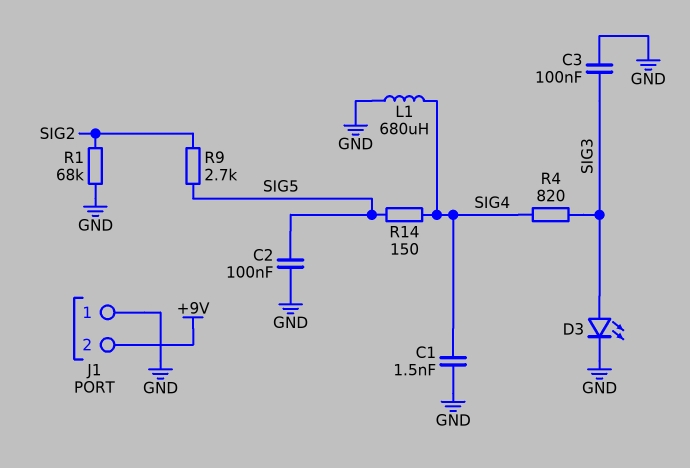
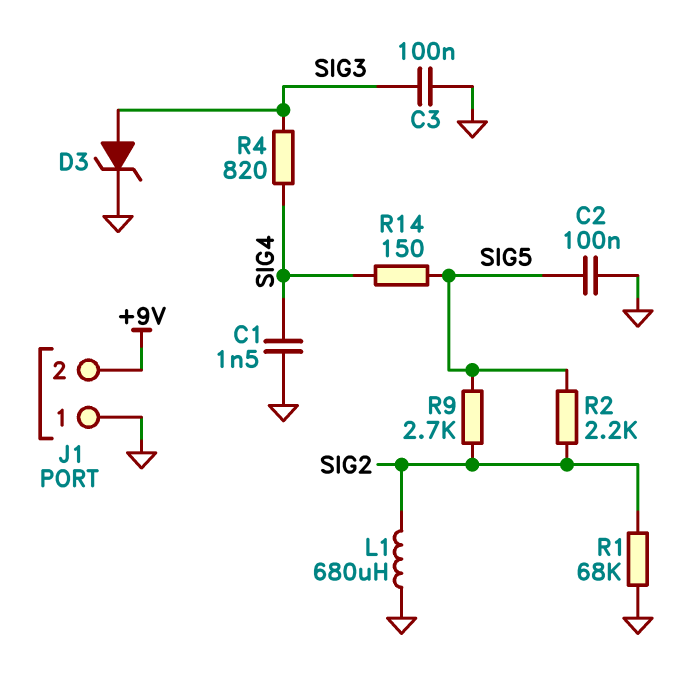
D3: LED (A SIG3, K GND) -> zener (A SIG3, K GND)
L1: 680uH (GND, SIG4) -> 680uH (GND, SIG2)
R2: none -> 2.2k (SIG2, SIG5)

